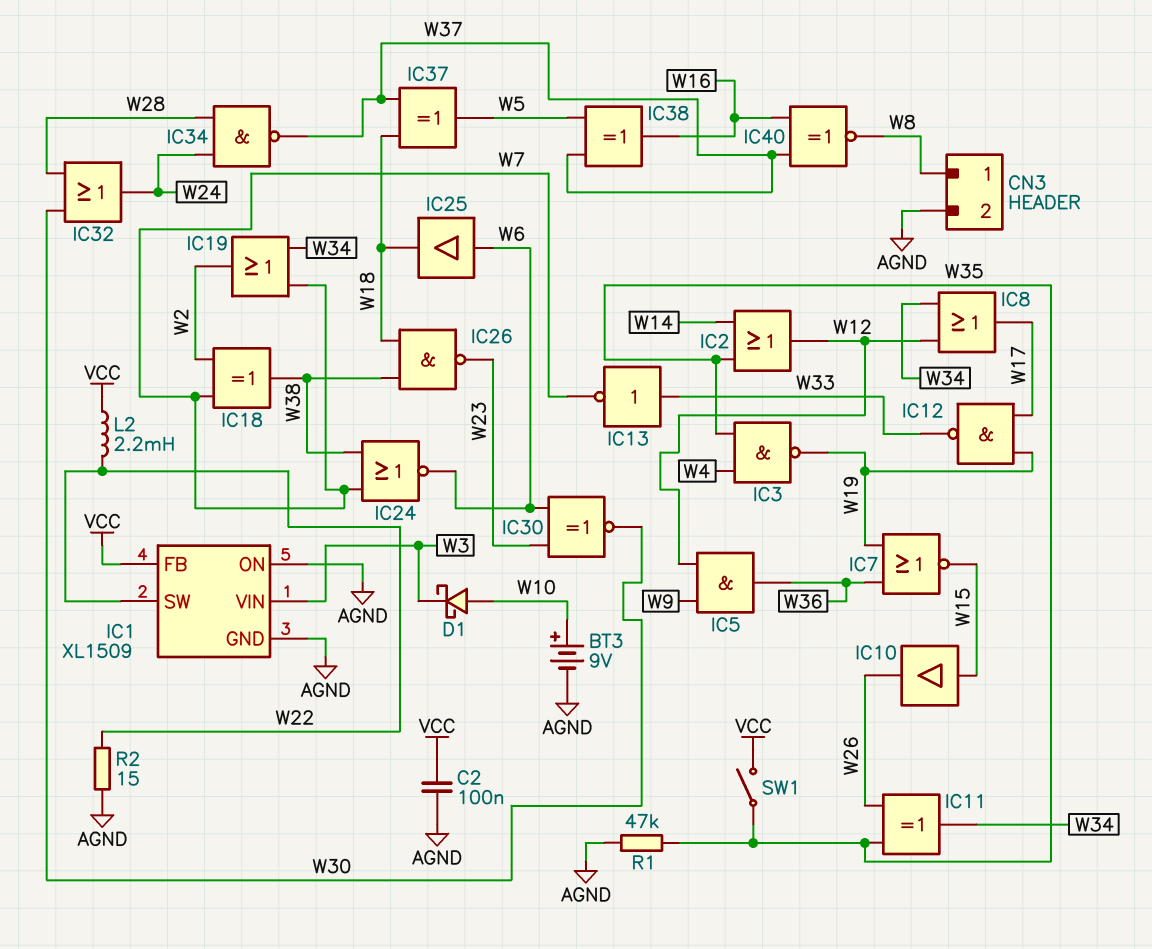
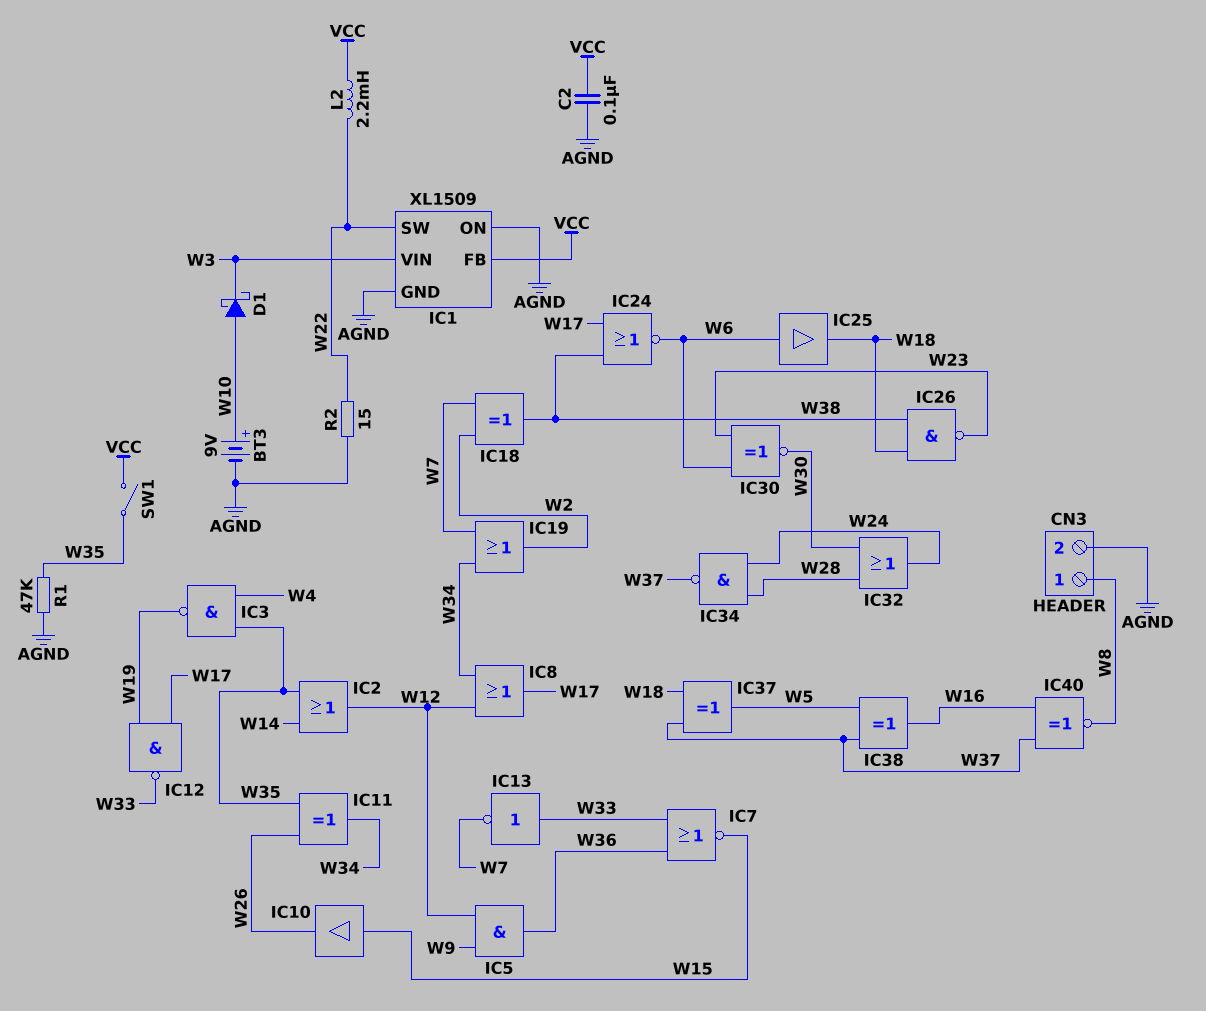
IC7: NOR (in W19, in W36, out W15) -> NOR (in W33, in W36, out W15)
IC24: NOR (in W7, in W38, out W6) -> NOR (in W17, in W38, out W6)

